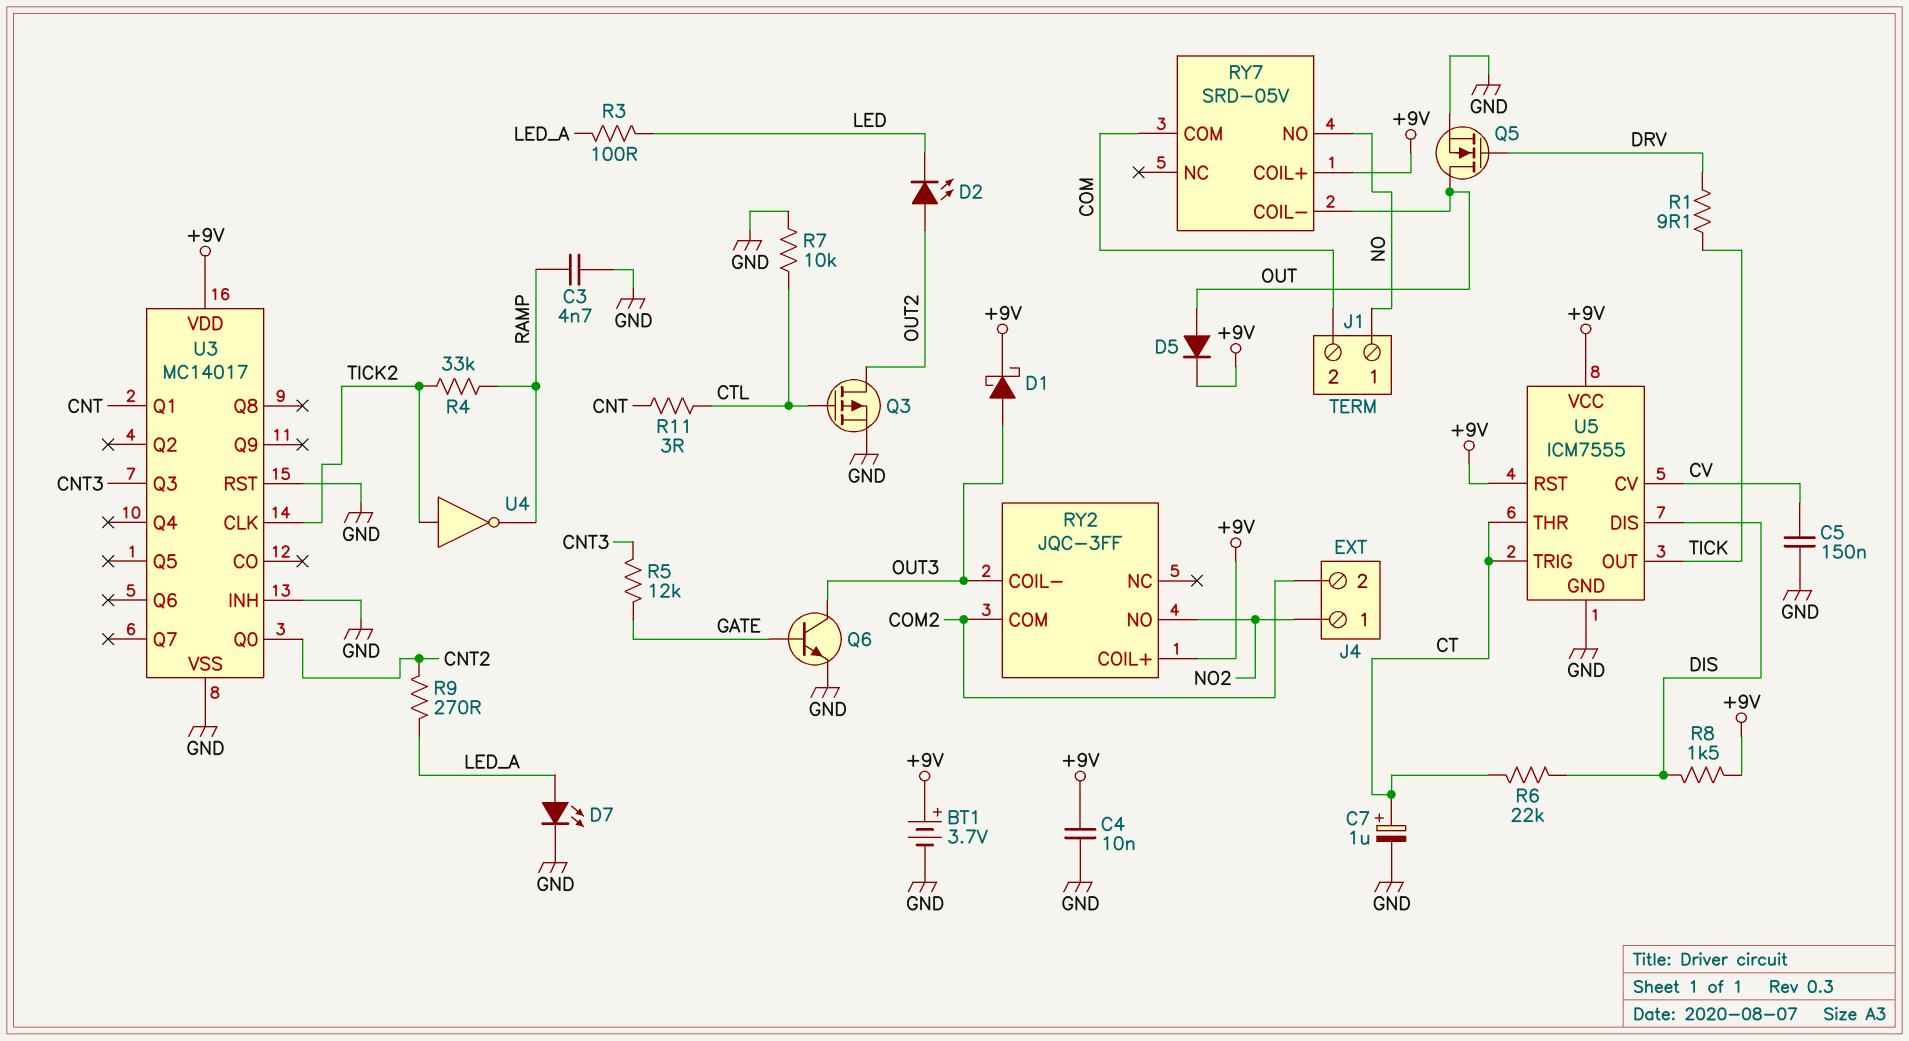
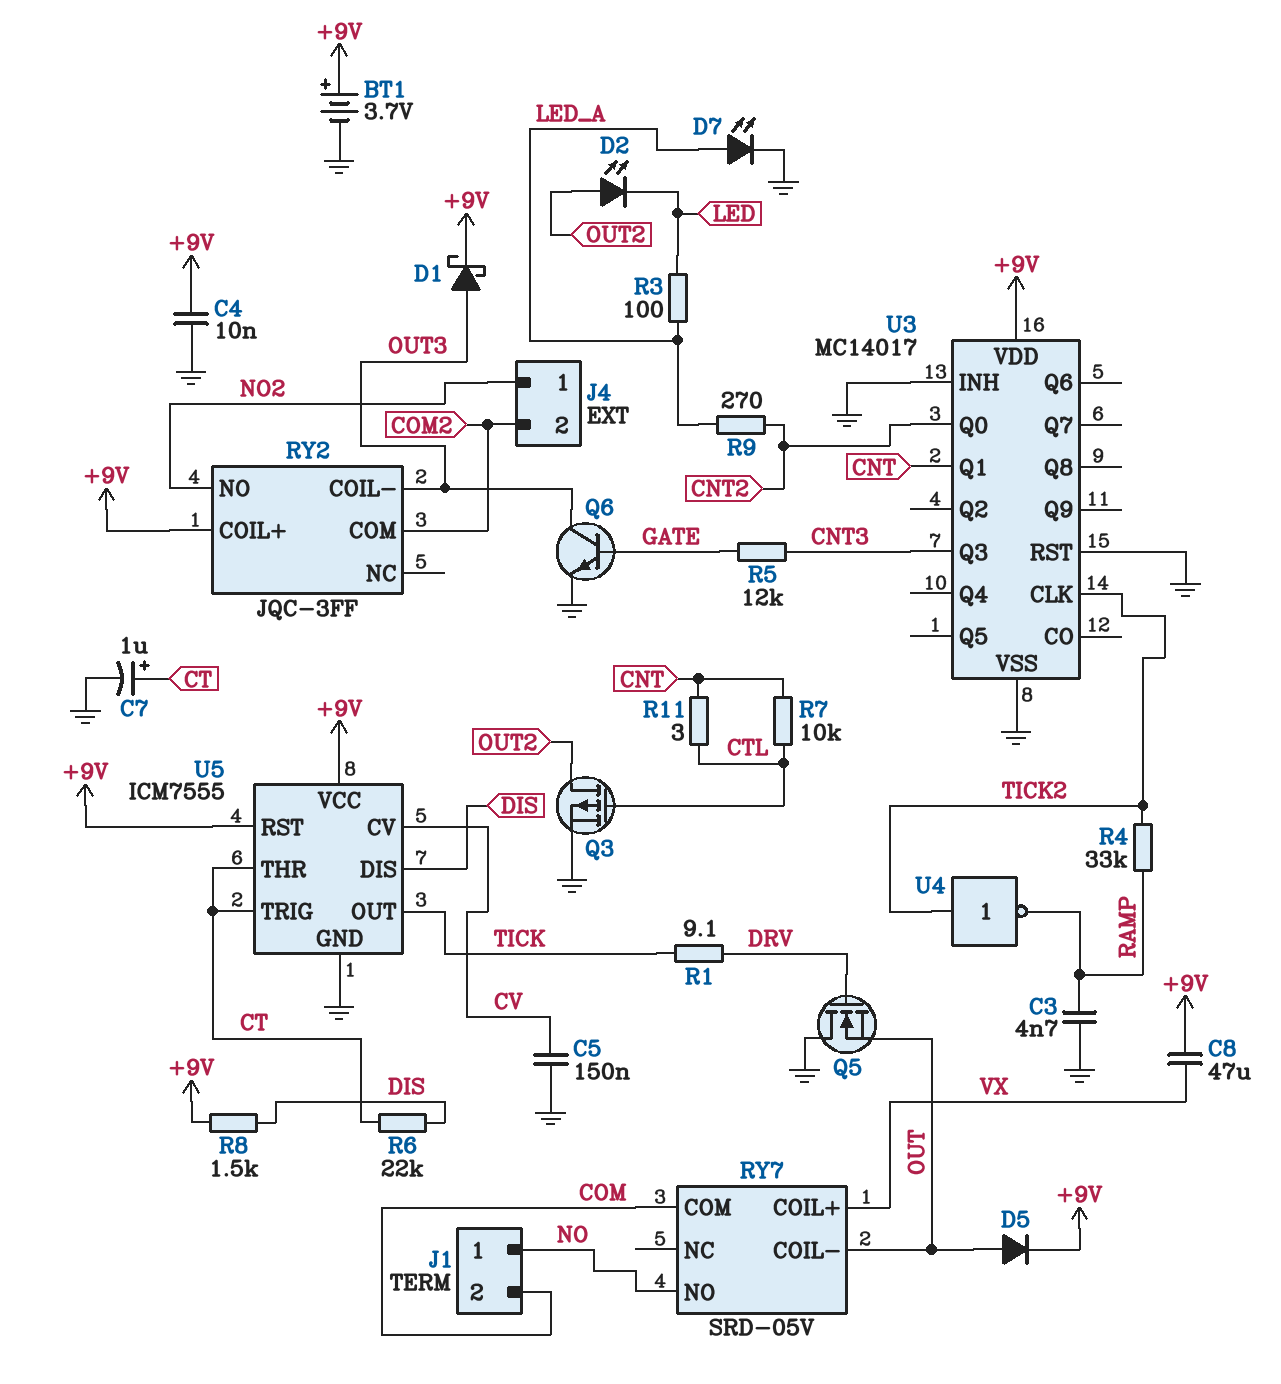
C8: none -> 47uF (+9V, VX)
Q5: NMOS (G DRV, D OUT, S GND) -> NMOS (G DRV, D GND, S OUT)
R7: 10k (CTL, GND) -> 10k (CNT, CTL)
RY7 pin COIL+: +9V -> VX

